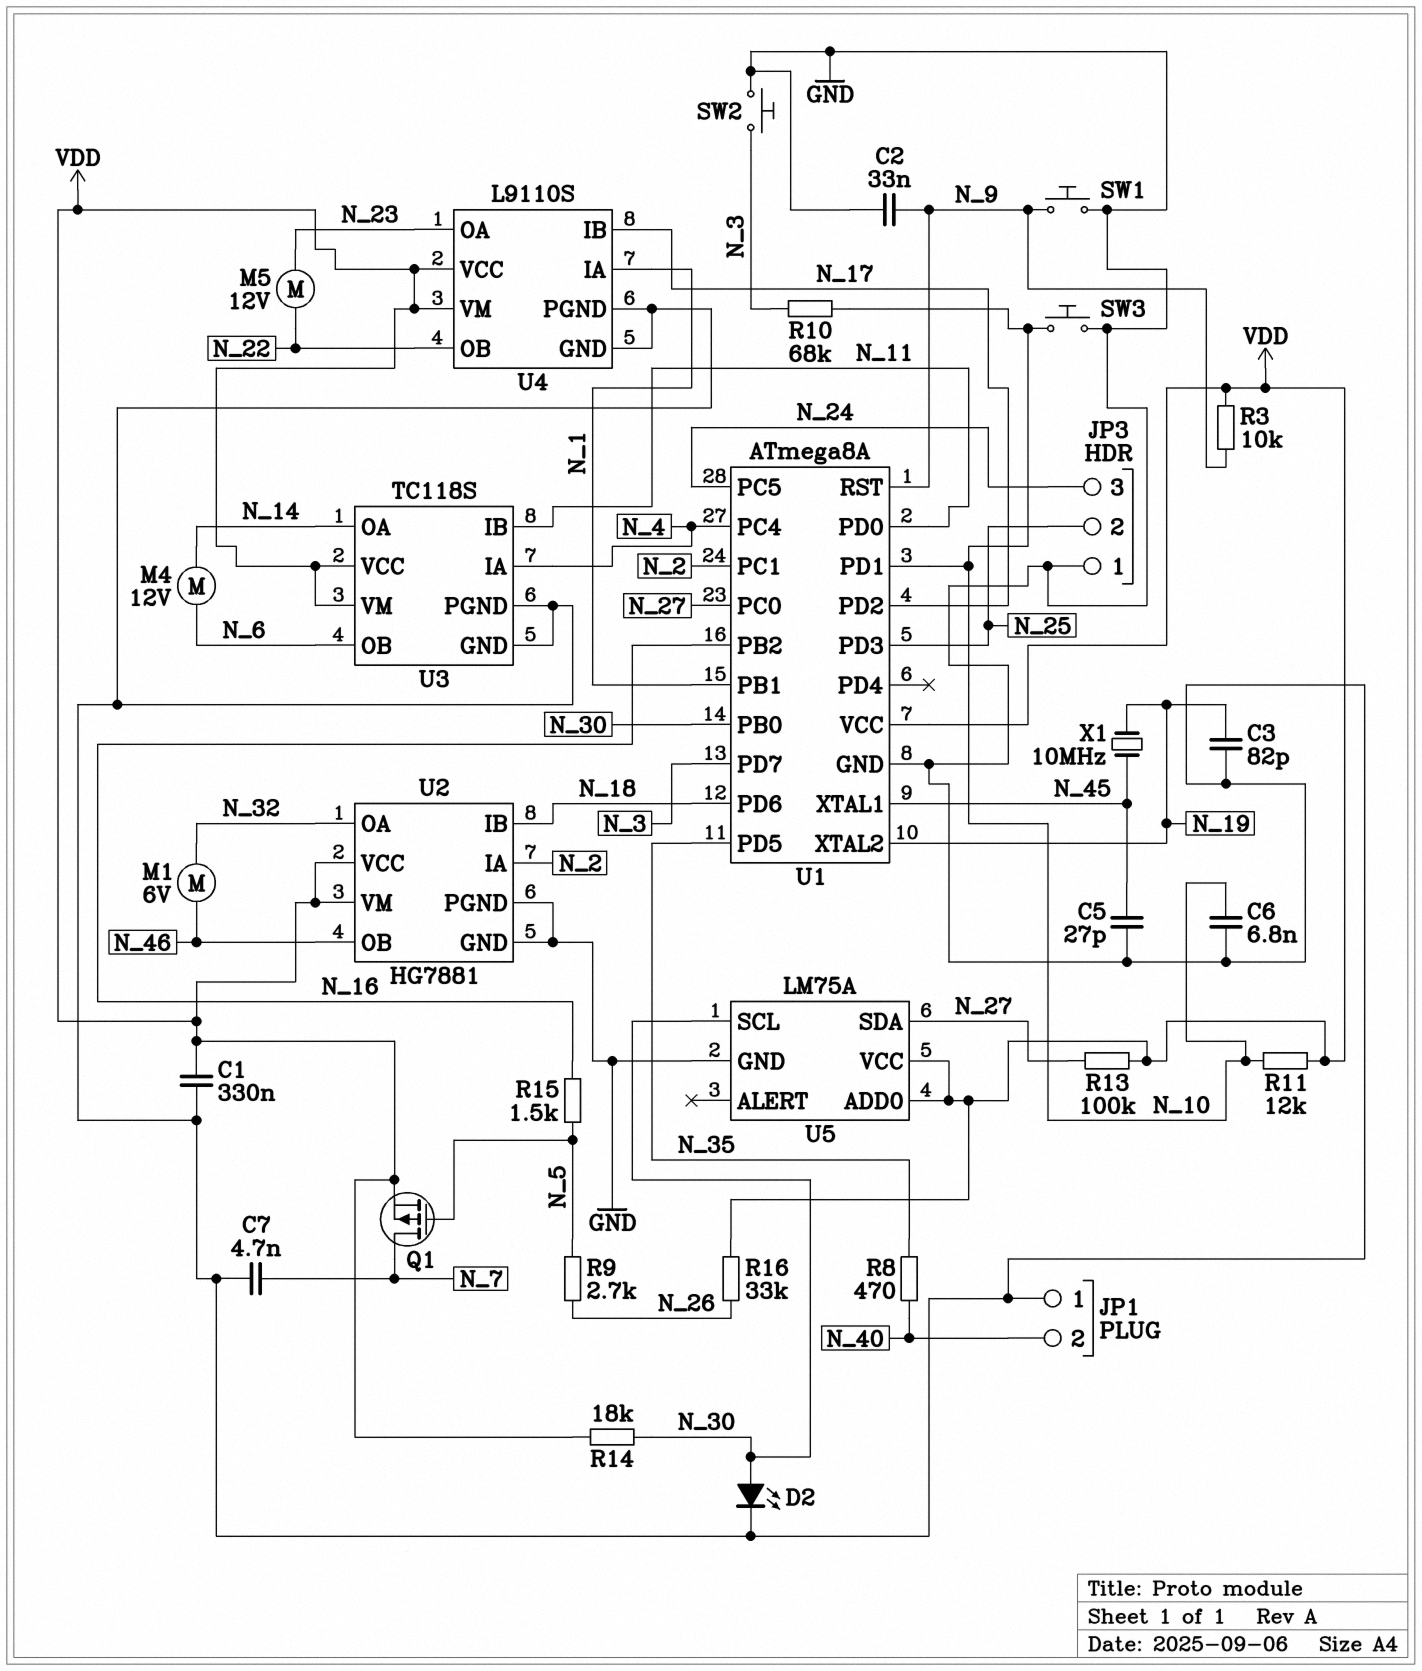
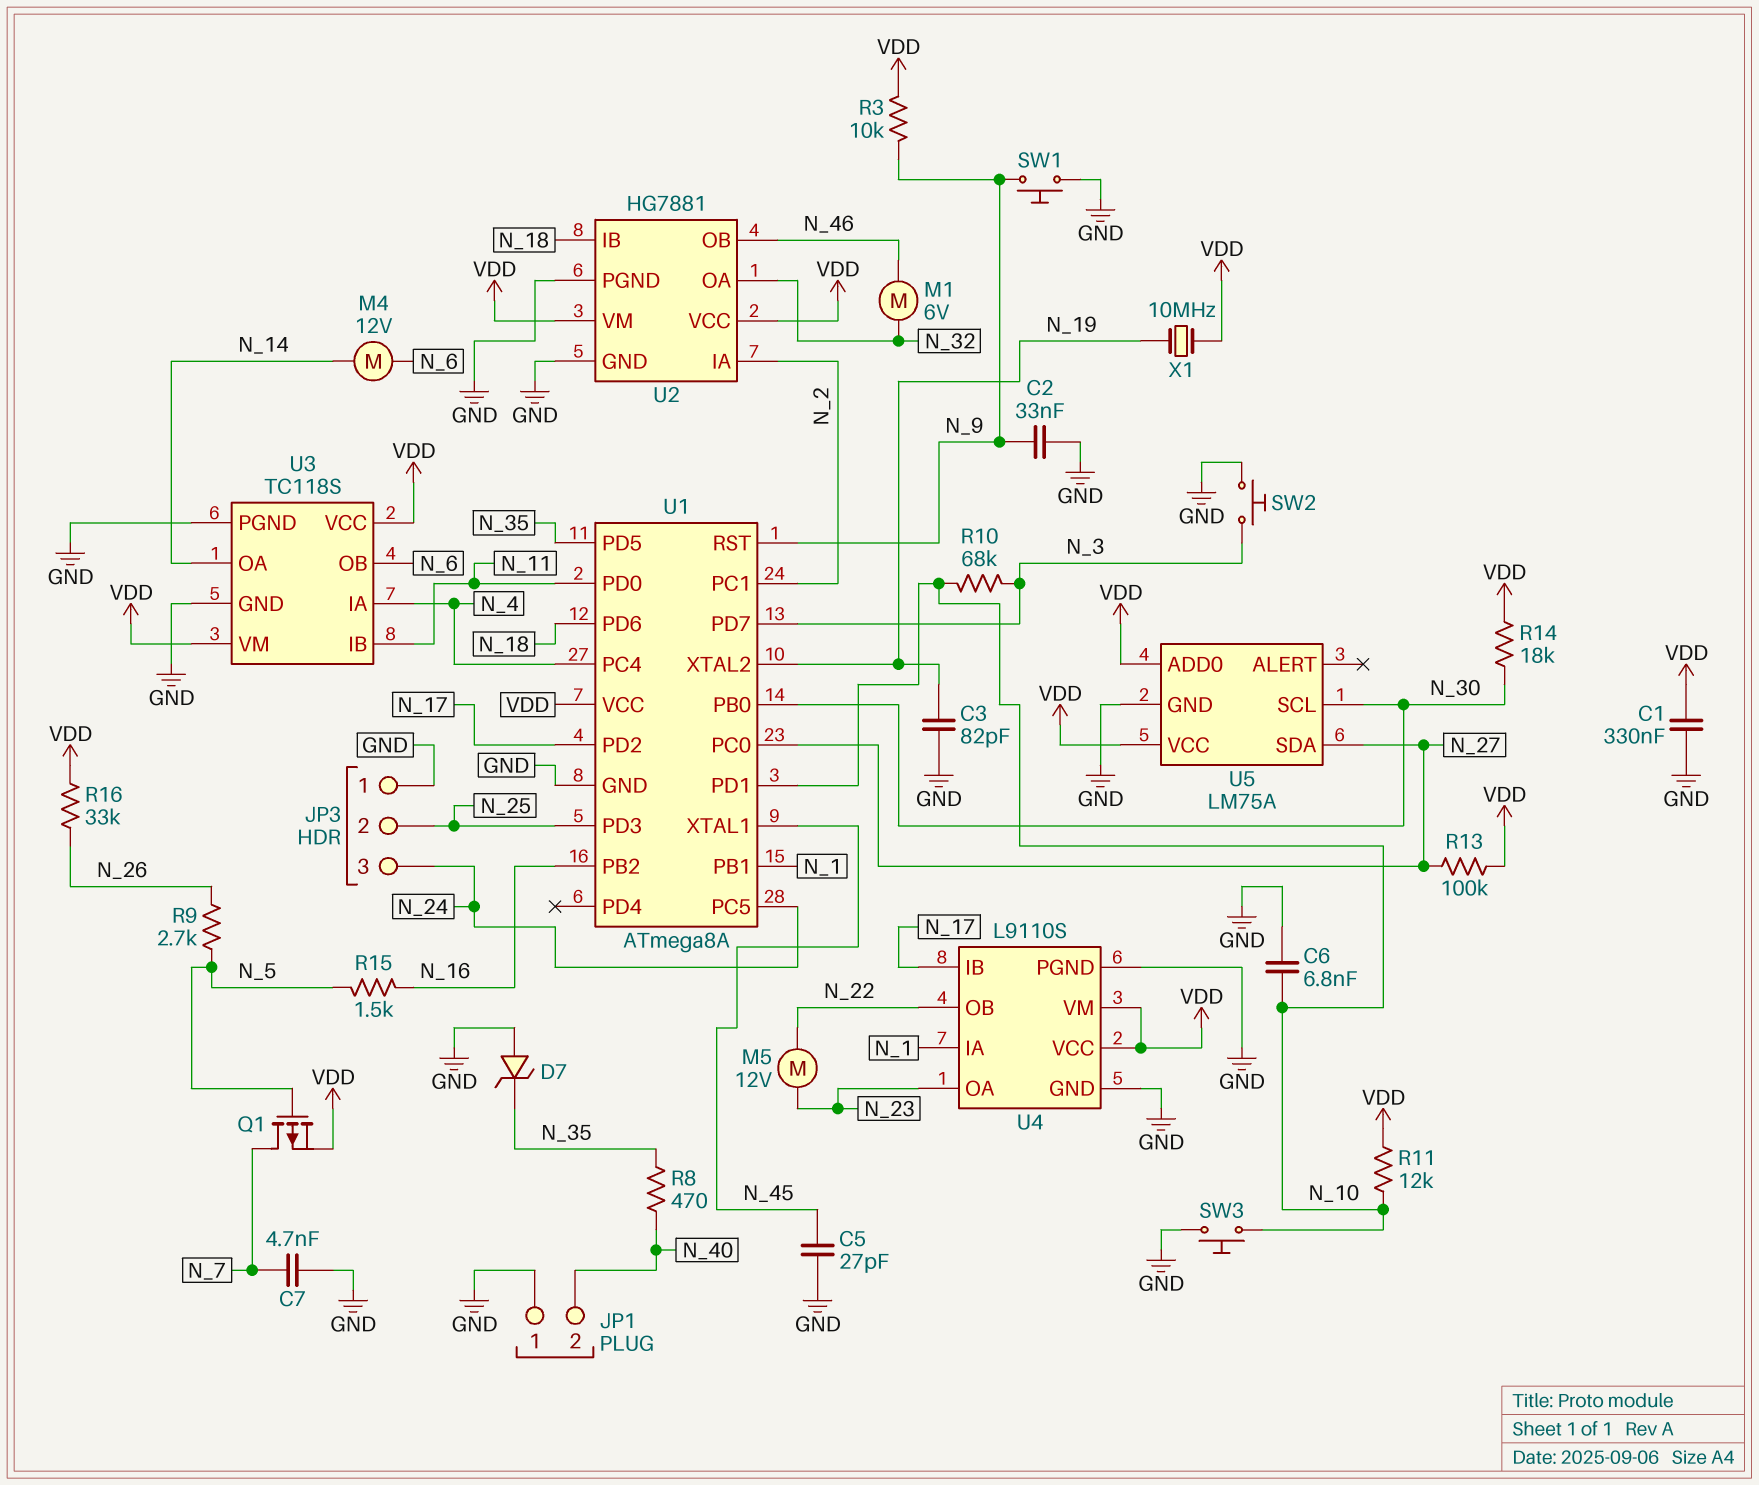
D2: LED (A N_30, K GND) -> none
D7: none -> zener (A GND, K N_35)
X1: 10MHz (N_19, N_45) -> 10MHz (N_19, VDD)

